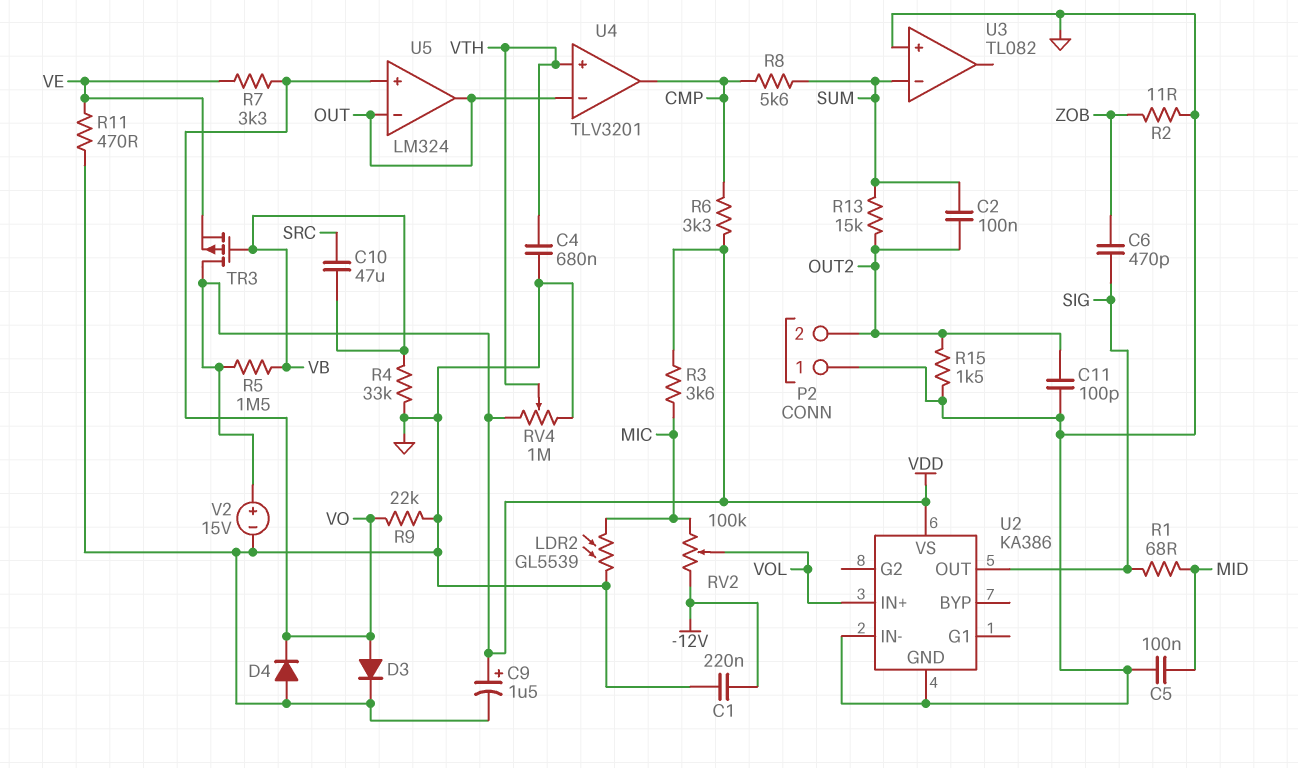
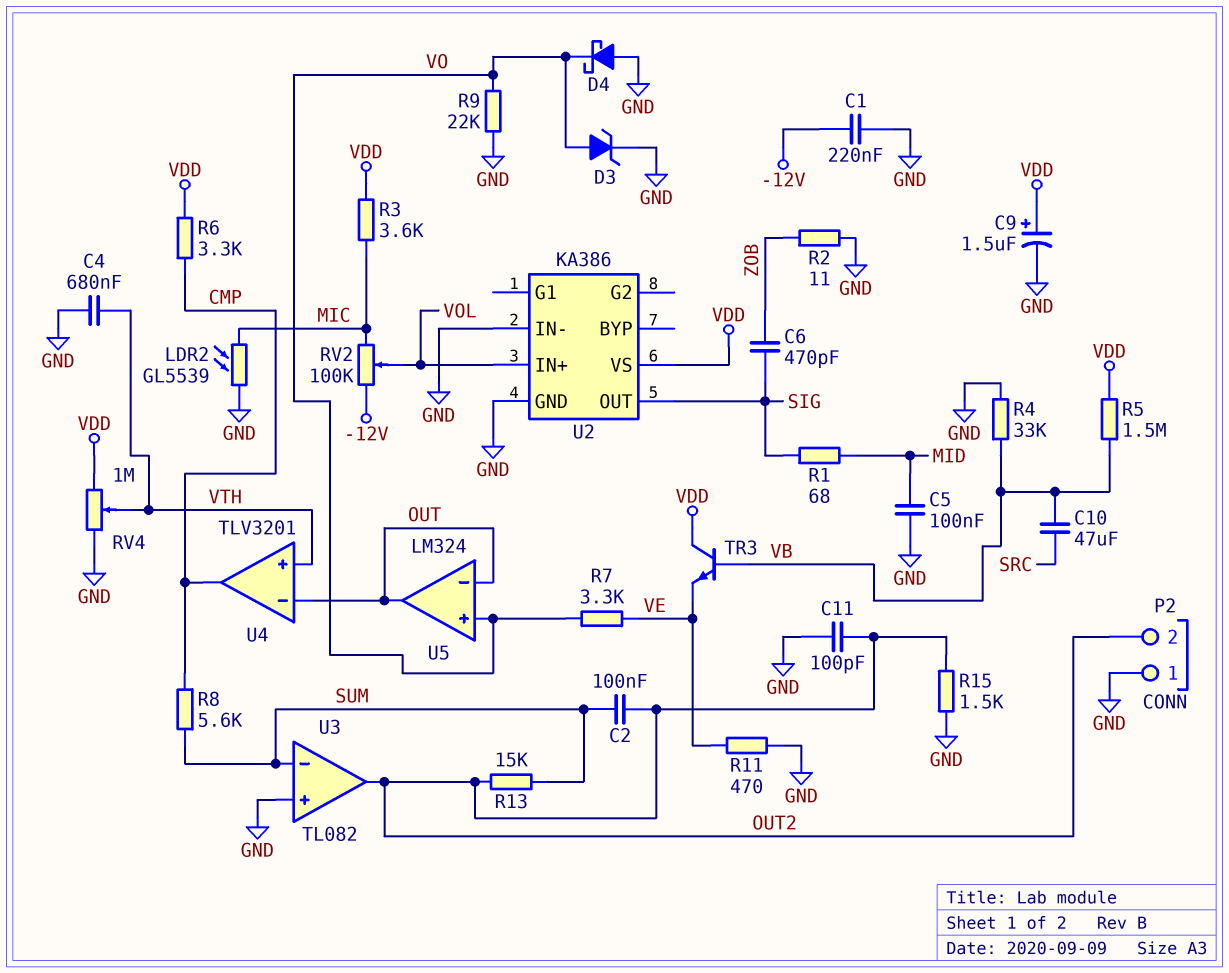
D3: diode (A VO, K GND) -> zener (A VO, K GND)
D4: diode (A GND, K VO) -> schottky (A GND, K VO)
TR3: PMOS (G VB, D VDD, S VE) -> NPN (B VB, C VDD, E VE)
U3 pin out: none -> OUT2
V2: 15V (plus VDD, minus GND) -> none

